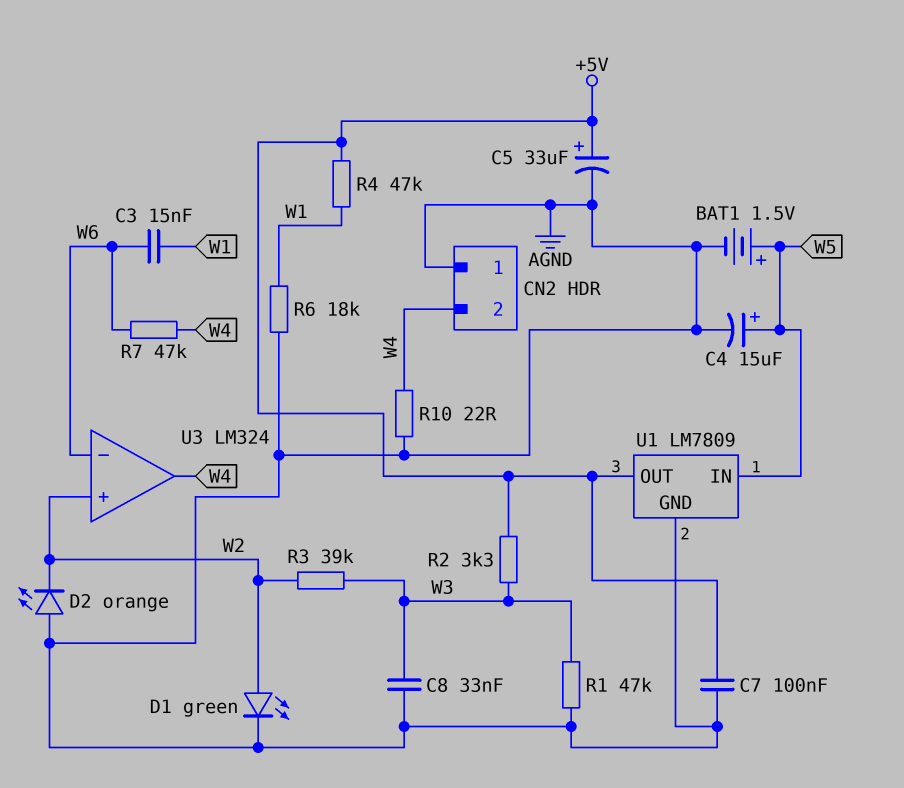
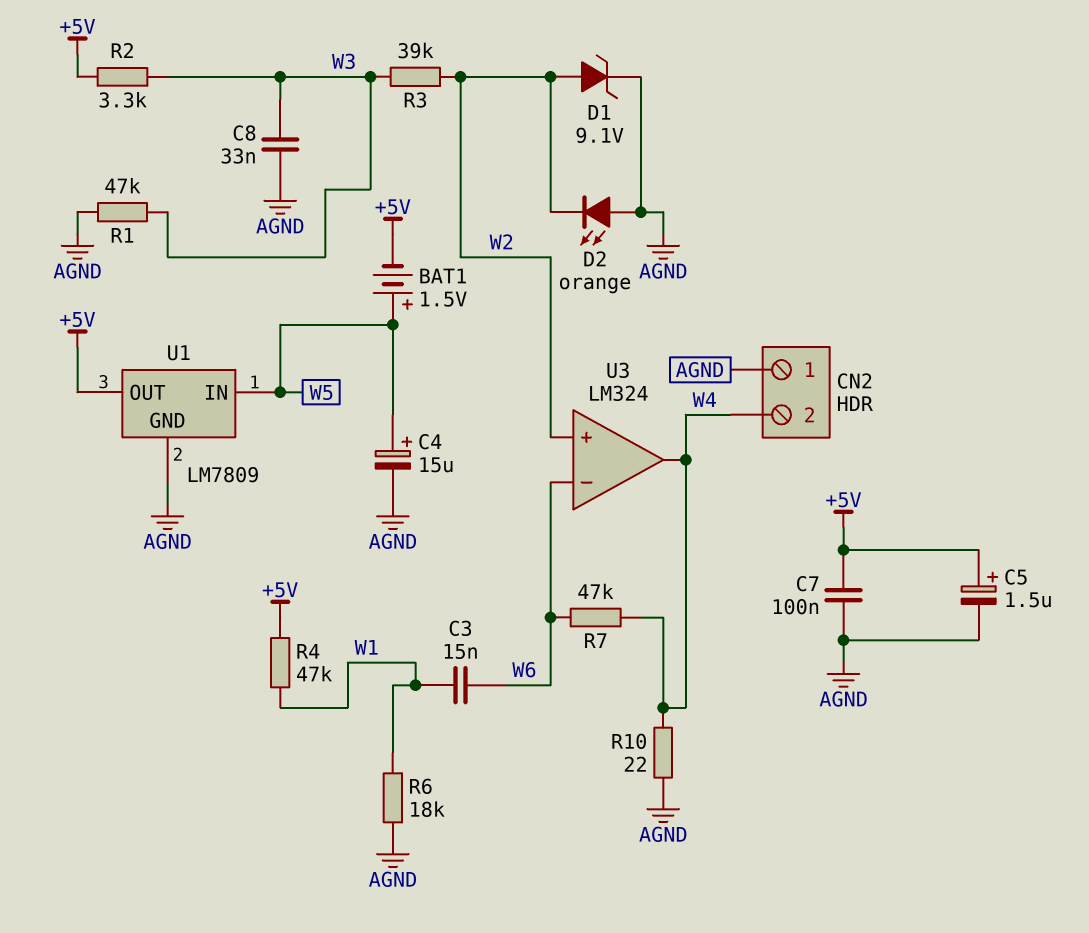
BAT1: 1.5V (plus W5, minus AGND) -> 1.5V (plus W5, minus +5V)
C5: 33uF (plus +5V, minus AGND) -> 1.5uF (plus +5V, minus AGND)
D1: LED green (A W2, K AGND) -> zener 9.1V (A W2, K AGND)

